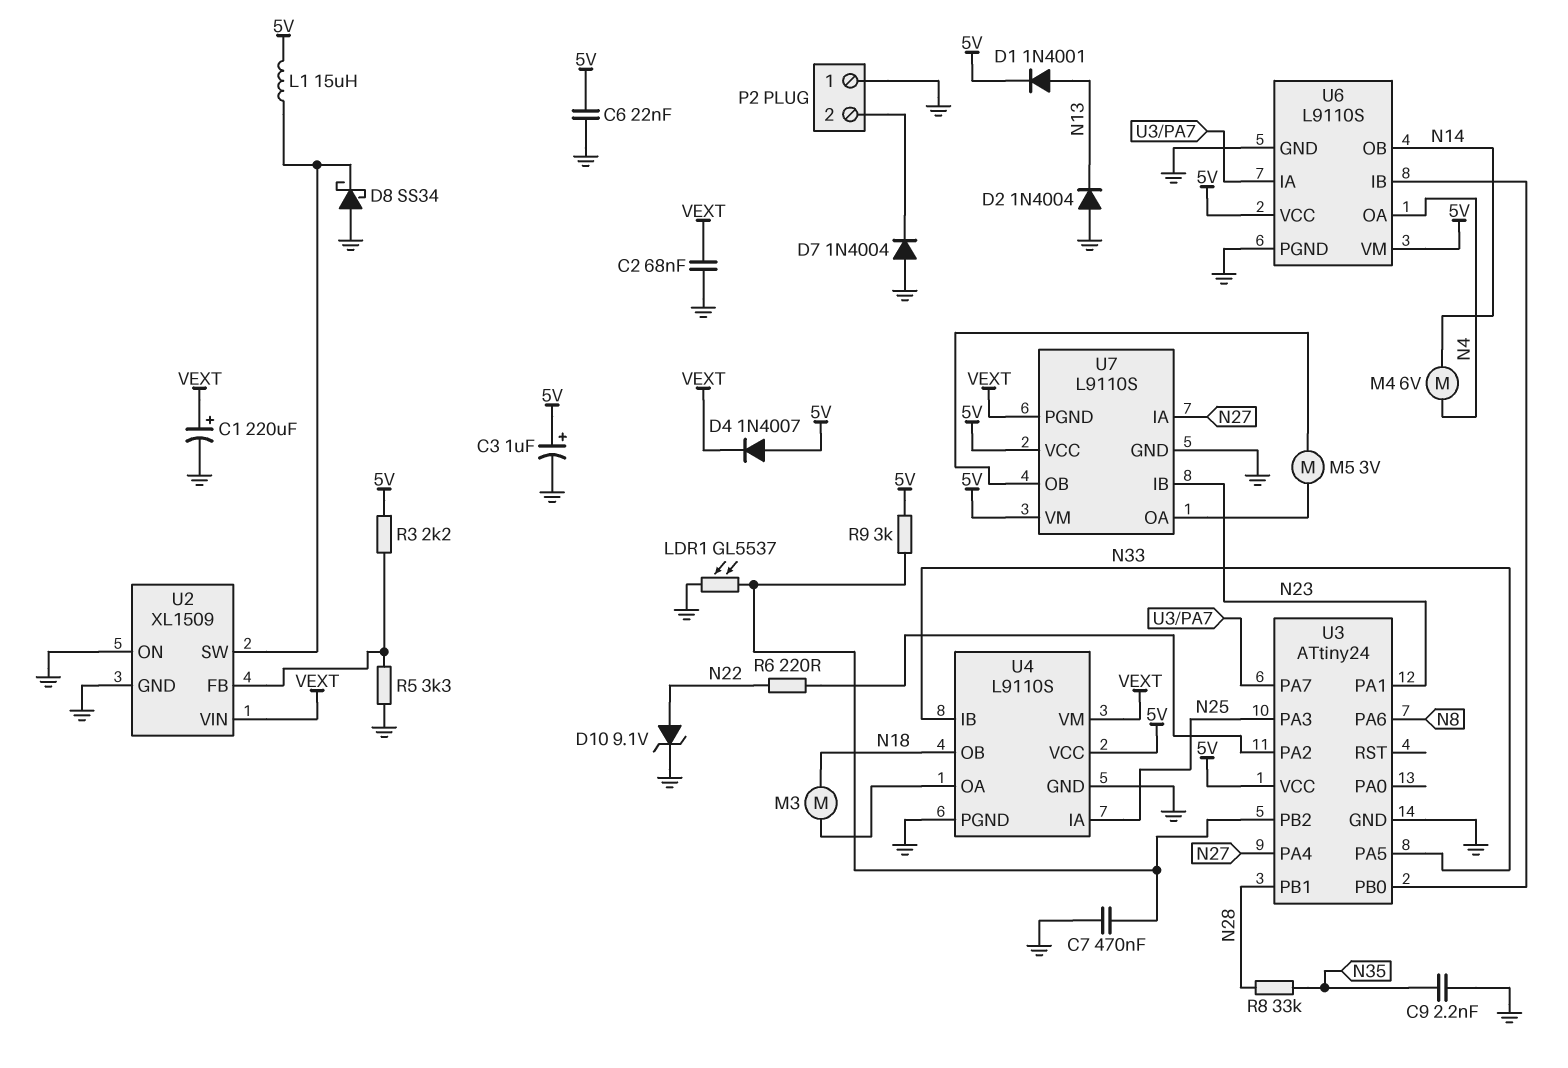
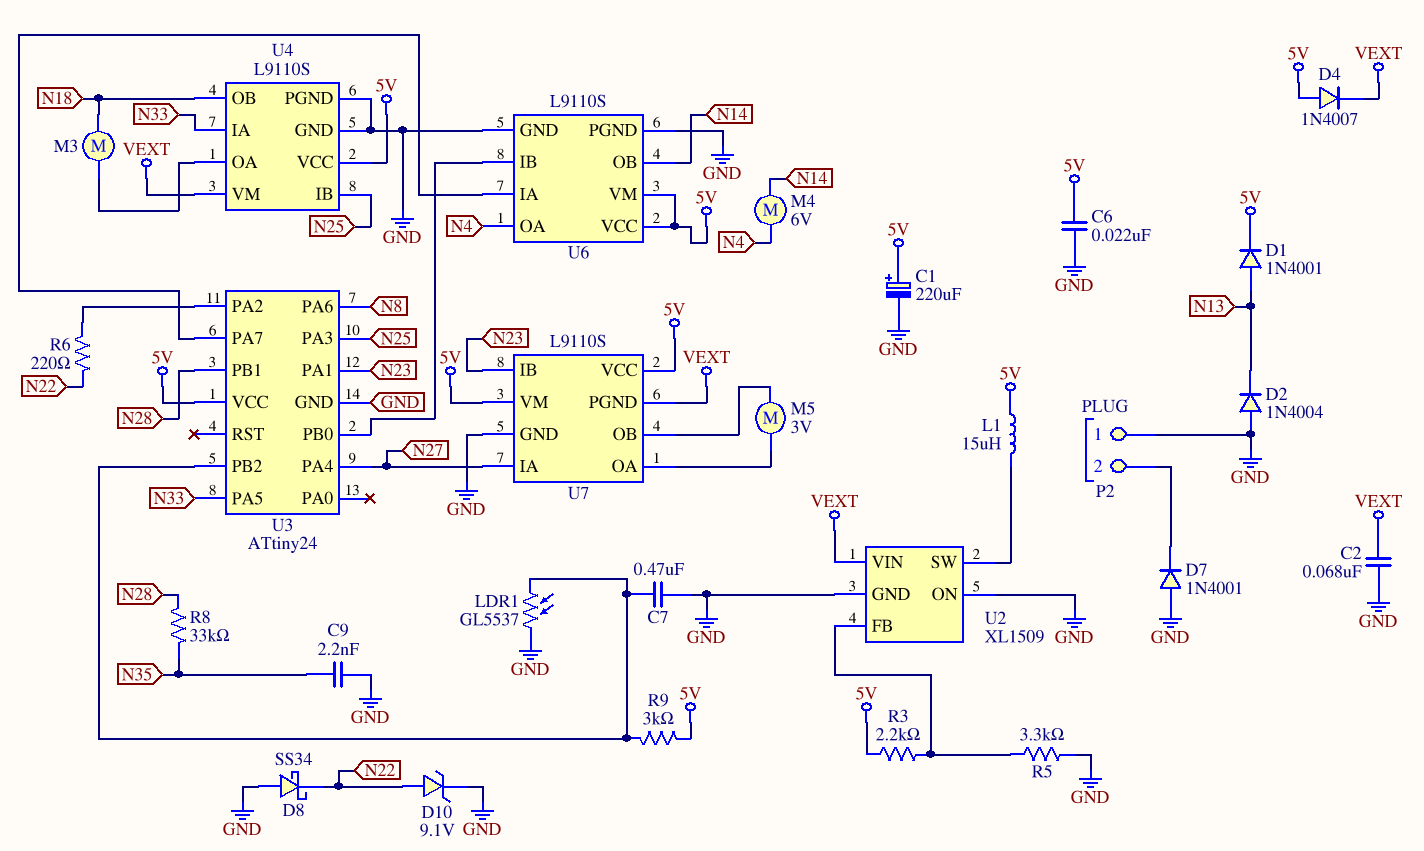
C1: 220uF (plus VEXT, minus GND) -> 220uF (plus 5V, minus GND)
C3: 1uF (plus 5V, minus GND) -> none
D7: diode 1N4004 (A GND, K P2/2) -> diode 1N4001 (A GND, K P2/2)
D8: schottky SS34 (A GND, K U2/SW) -> schottky SS34 (A GND, K N22)
U4 pin IA: N25 -> N33
U4 pin IB: N33 -> N25

